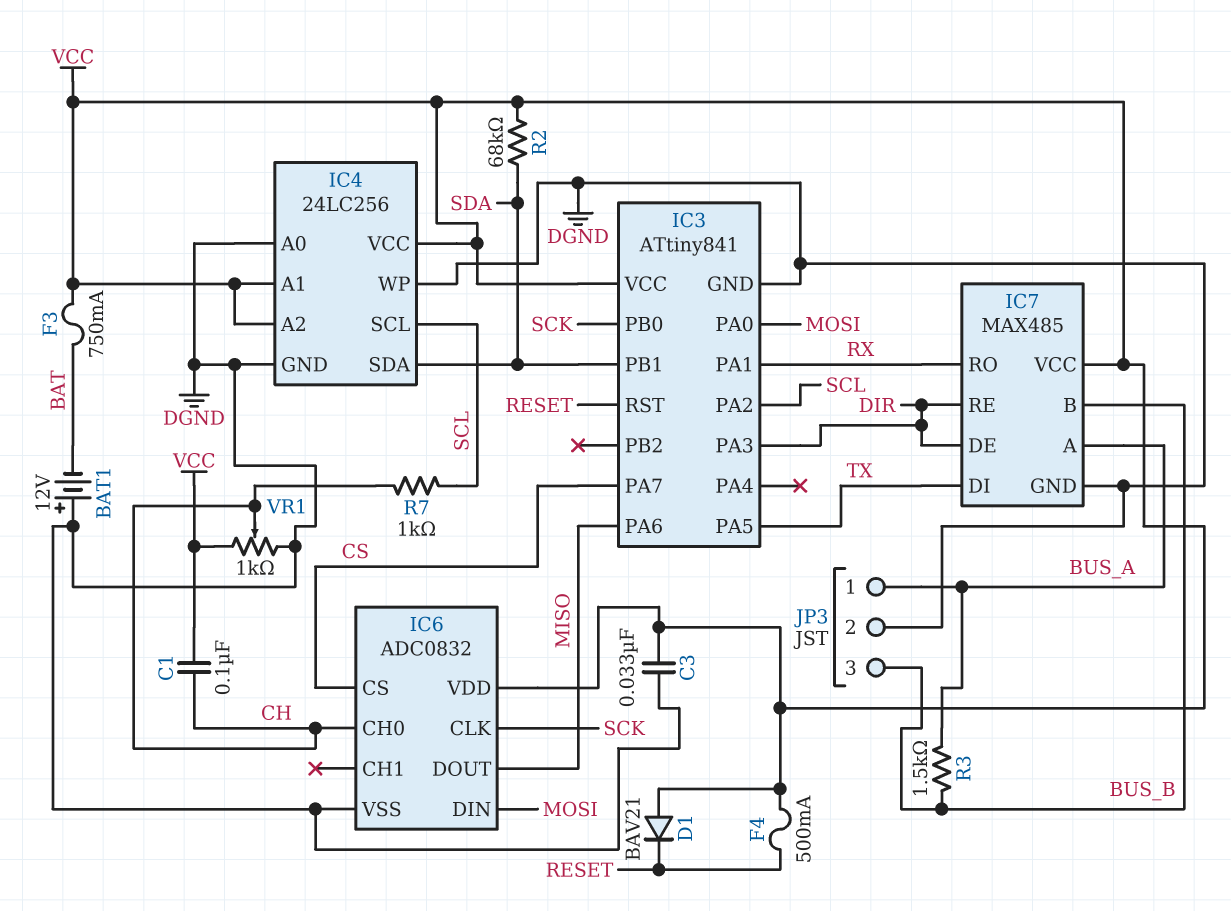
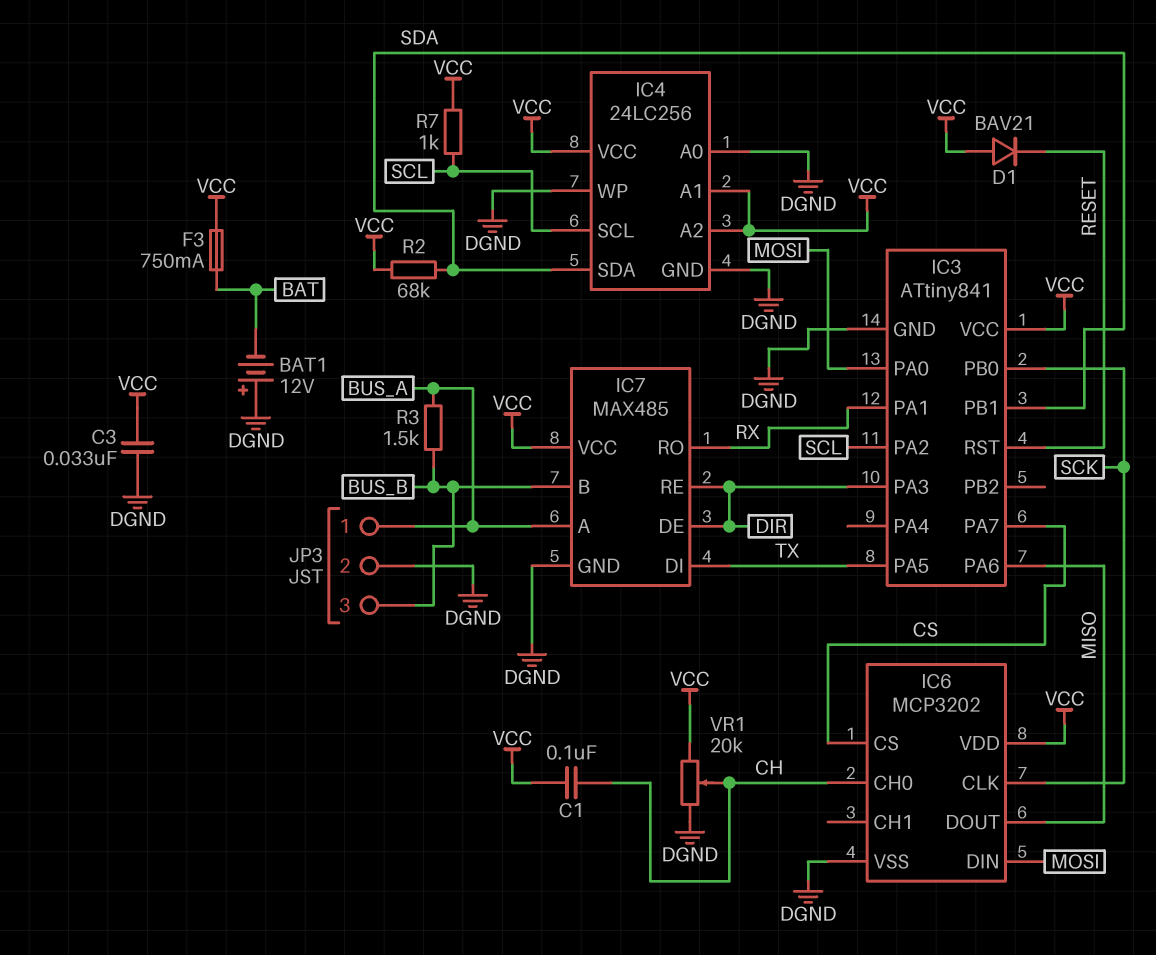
F4: 500mA (RESET, VCC) -> none
IC6: ADC0832 -> MCP3202
R7: 1k (CH, SCL) -> 1k (SCL, VCC)
VR1: 1k (DGND, VCC, wiper CH) -> 20k (DGND, VCC, wiper CH)

